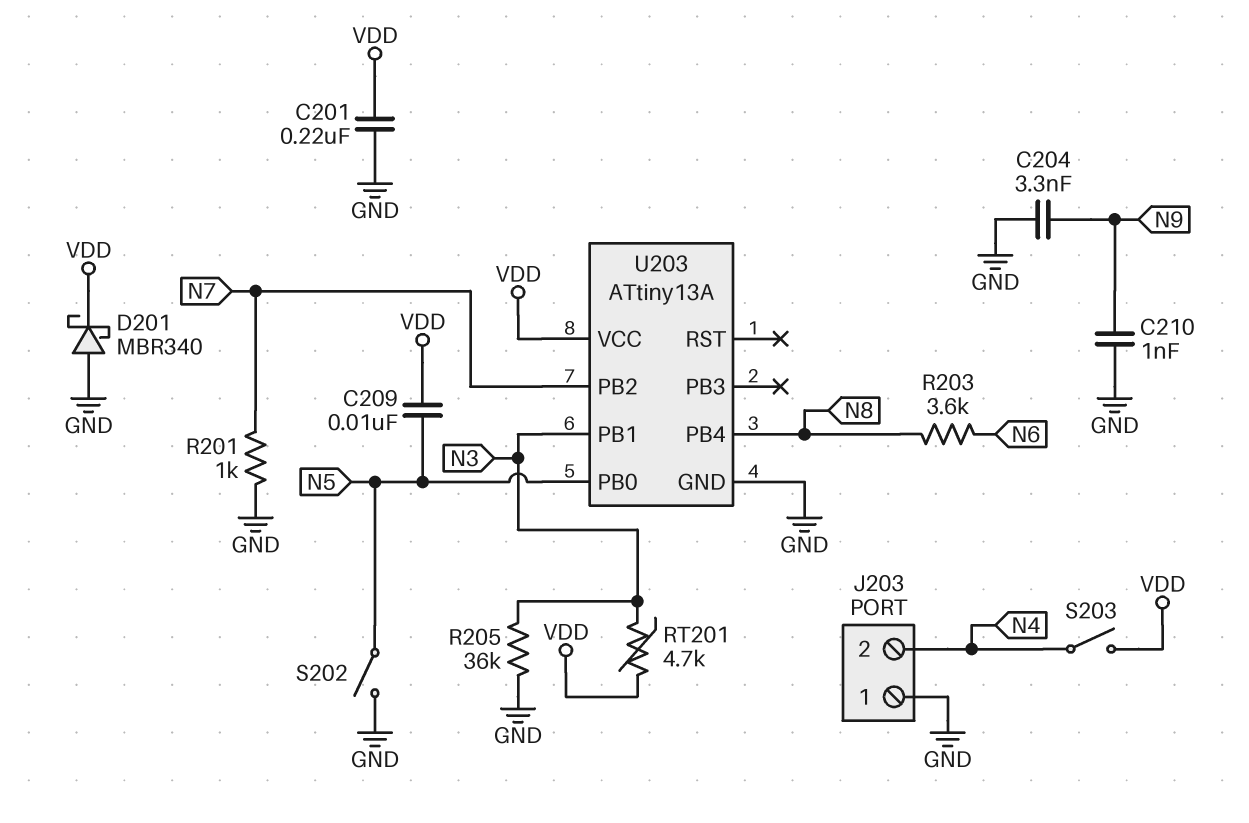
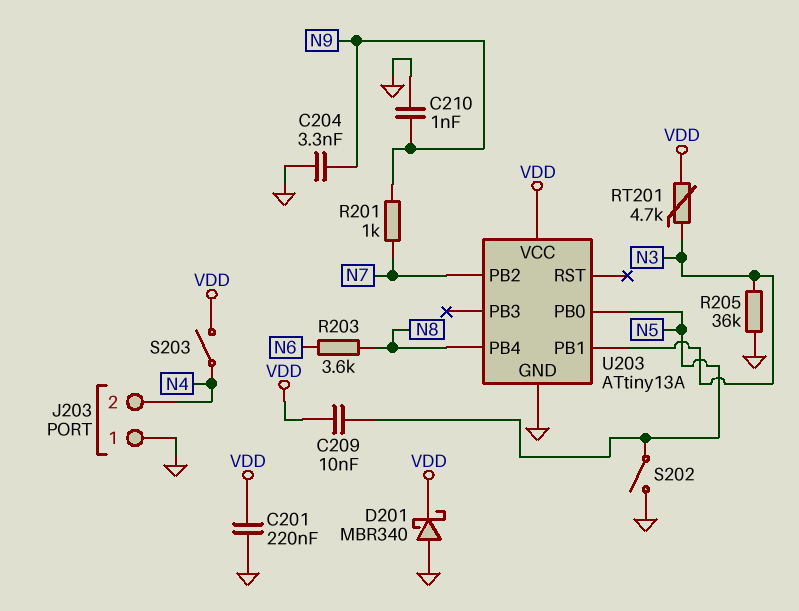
R201: 1k (GND, N7) -> 1k (N7, N9)

